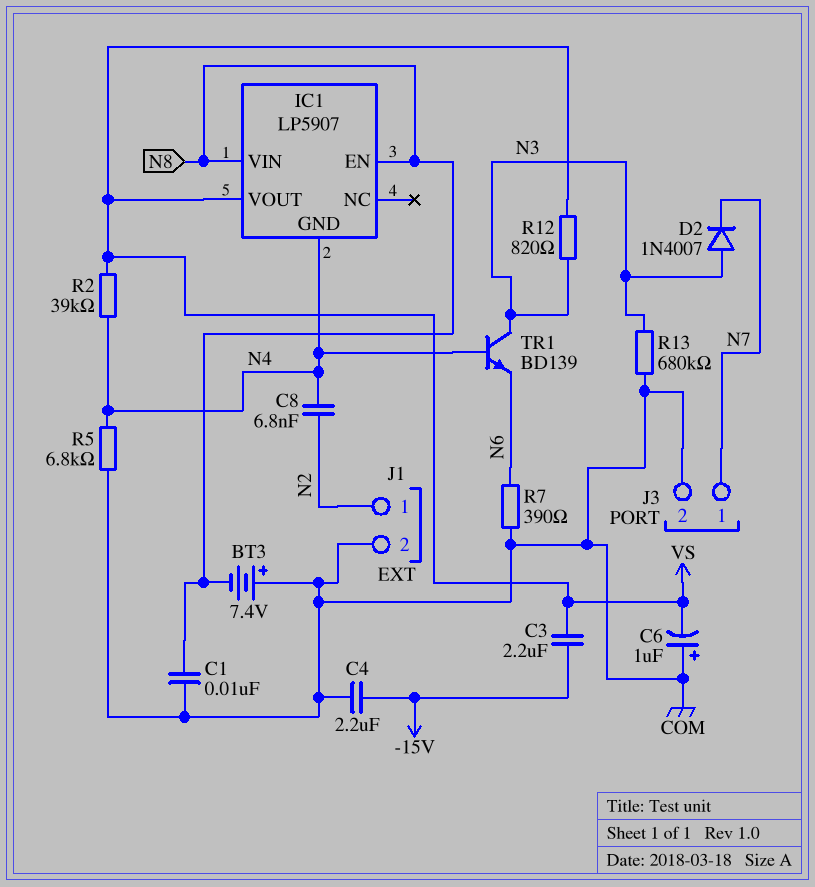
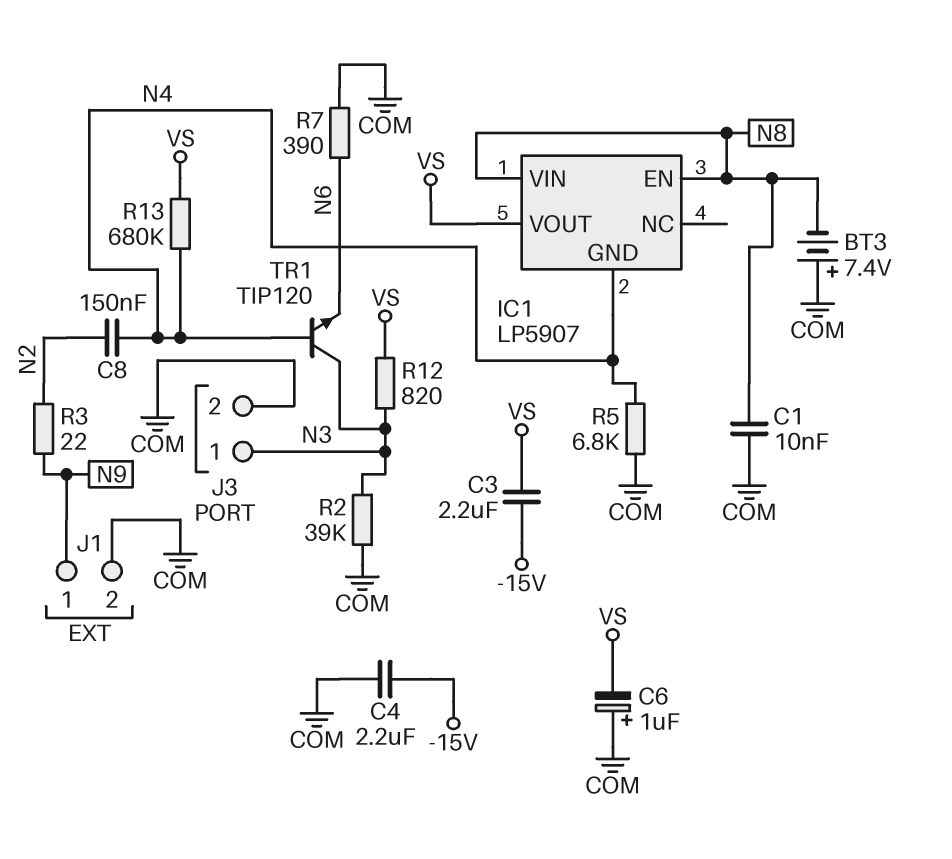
C8: 6.8nF (N2, N4) -> 150nF (N2, N4)
D2: diode 1N4007 (A N3, K N7) -> none
J1 pin 1: N2 -> N9
J3 pin 1: N7 -> N3
R2: 39k (N4, VS) -> 39k (COM, N3)
R3: none -> 22 (N2, N9)
R13: 680k (COM, N3) -> 680k (N4, VS)
TR1: NPN BD139 (B N4, C N3, E N6) -> NPN TIP120 (B N4, C N3, E N6)

